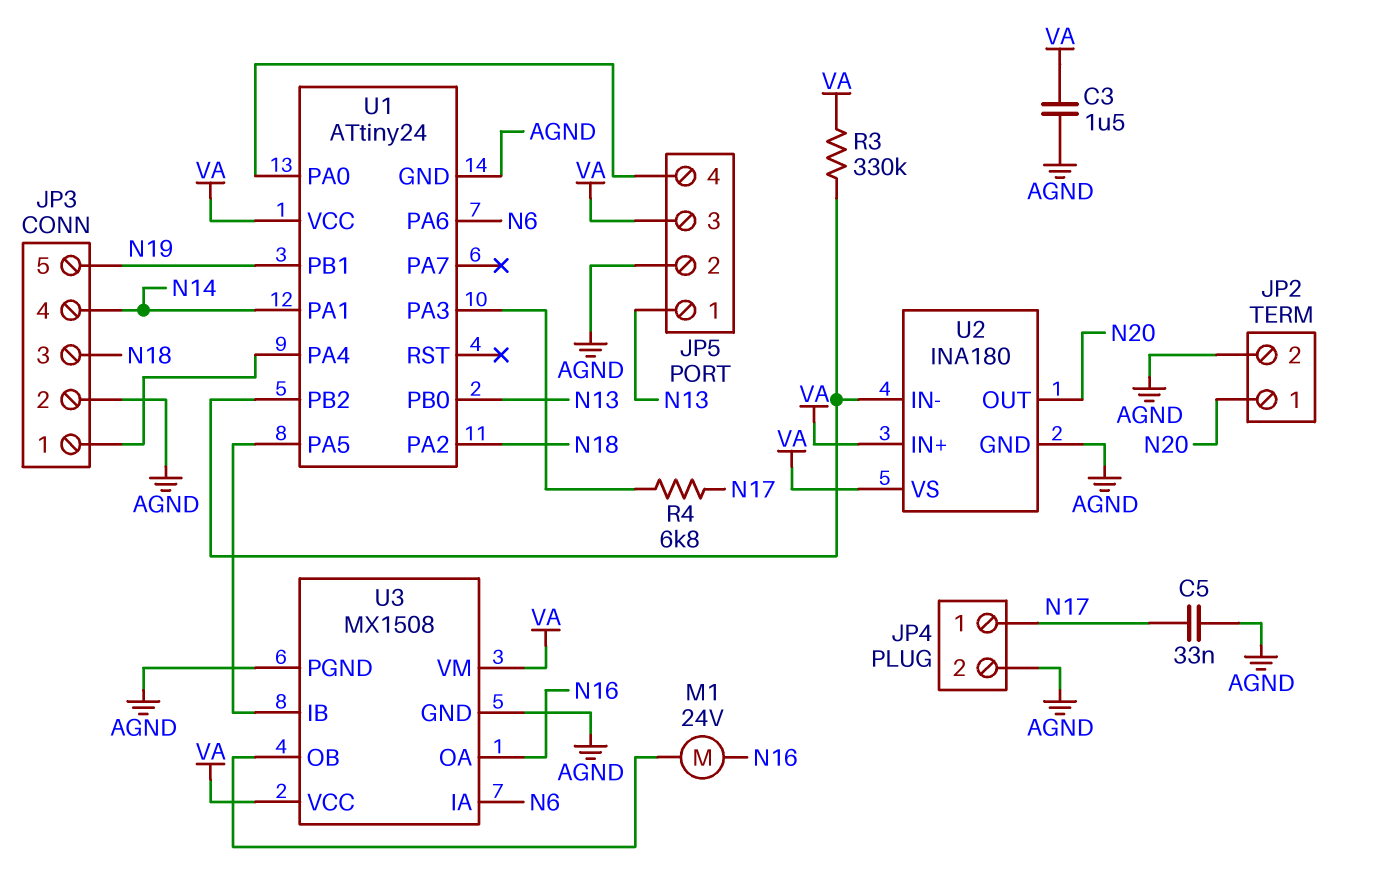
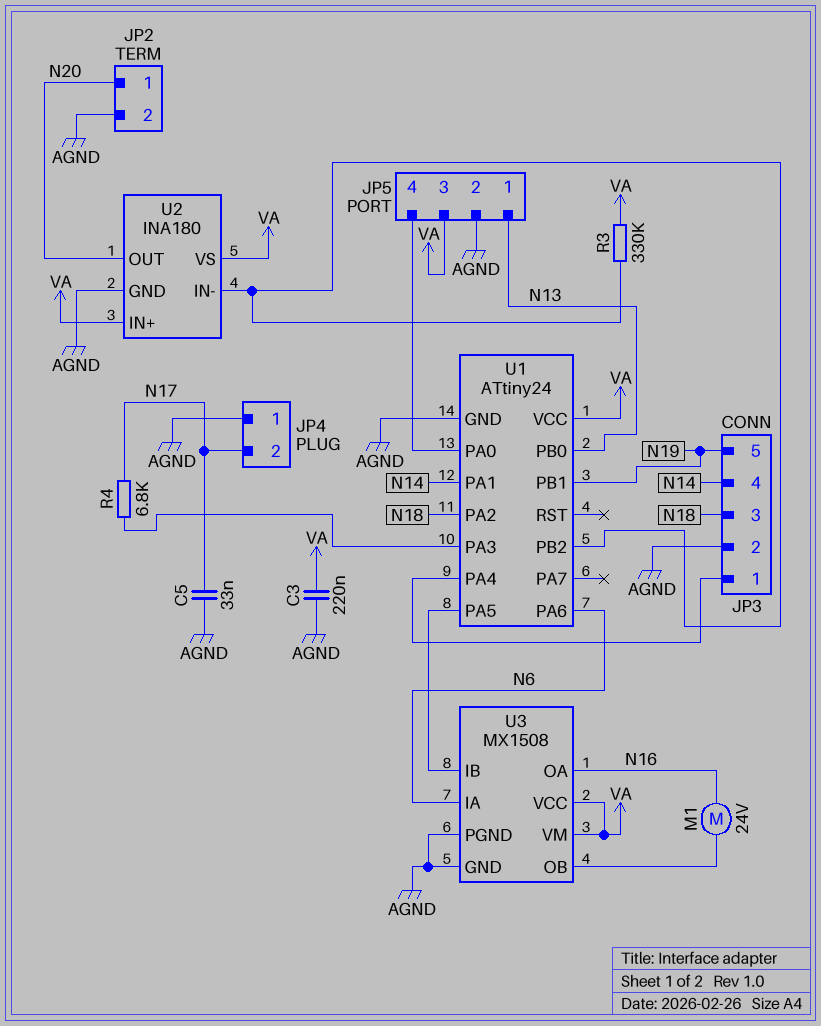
C3: 1.5uF (AGND, VA) -> 220nF (AGND, VA)
JP4 pin 1: N17 -> AGND
JP4 pin 2: AGND -> N17

